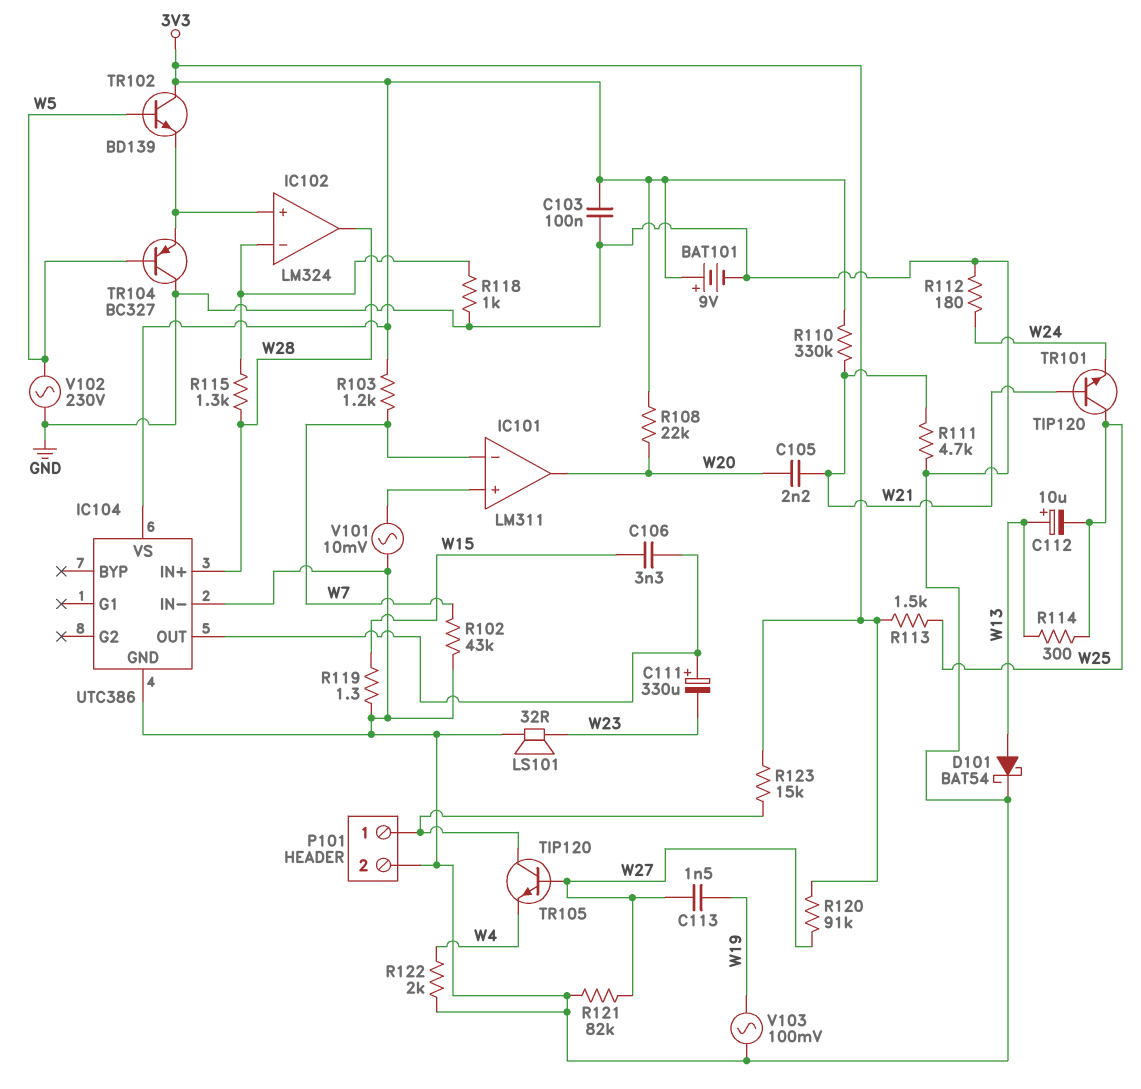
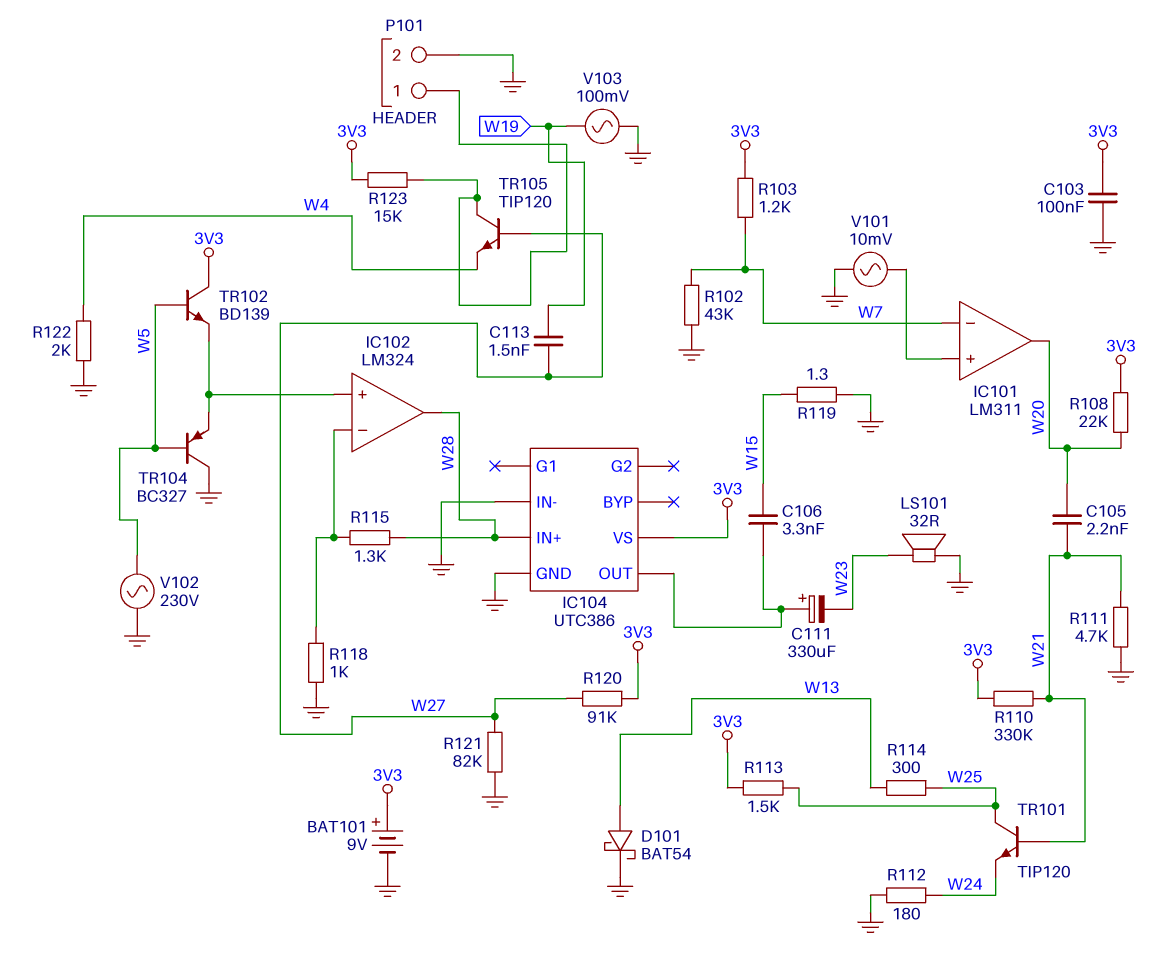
C112: 10uF (plus W13, minus W25) -> none

